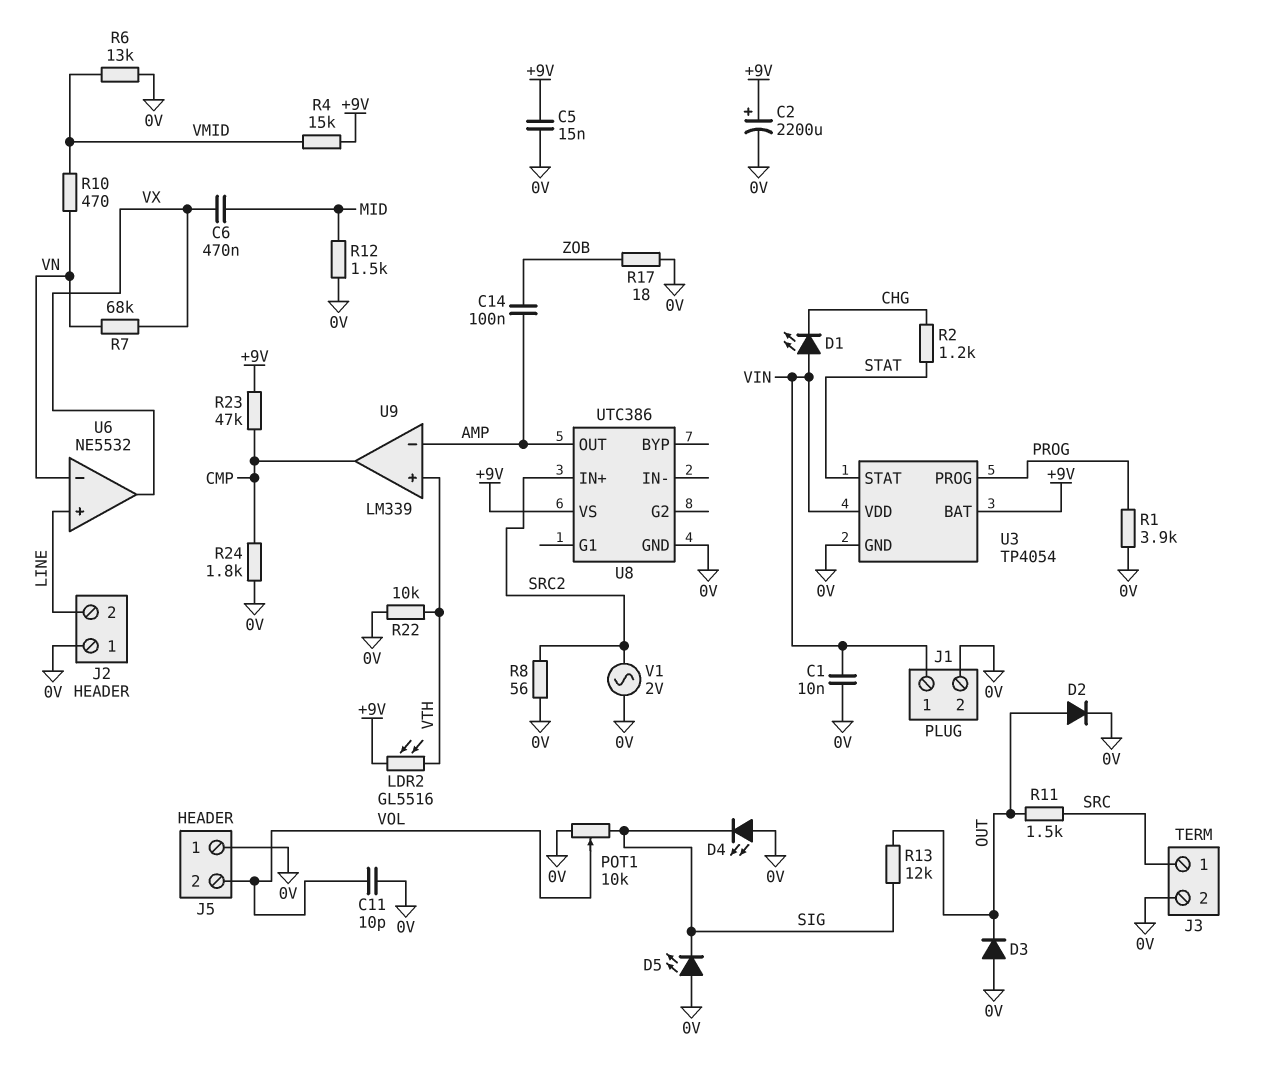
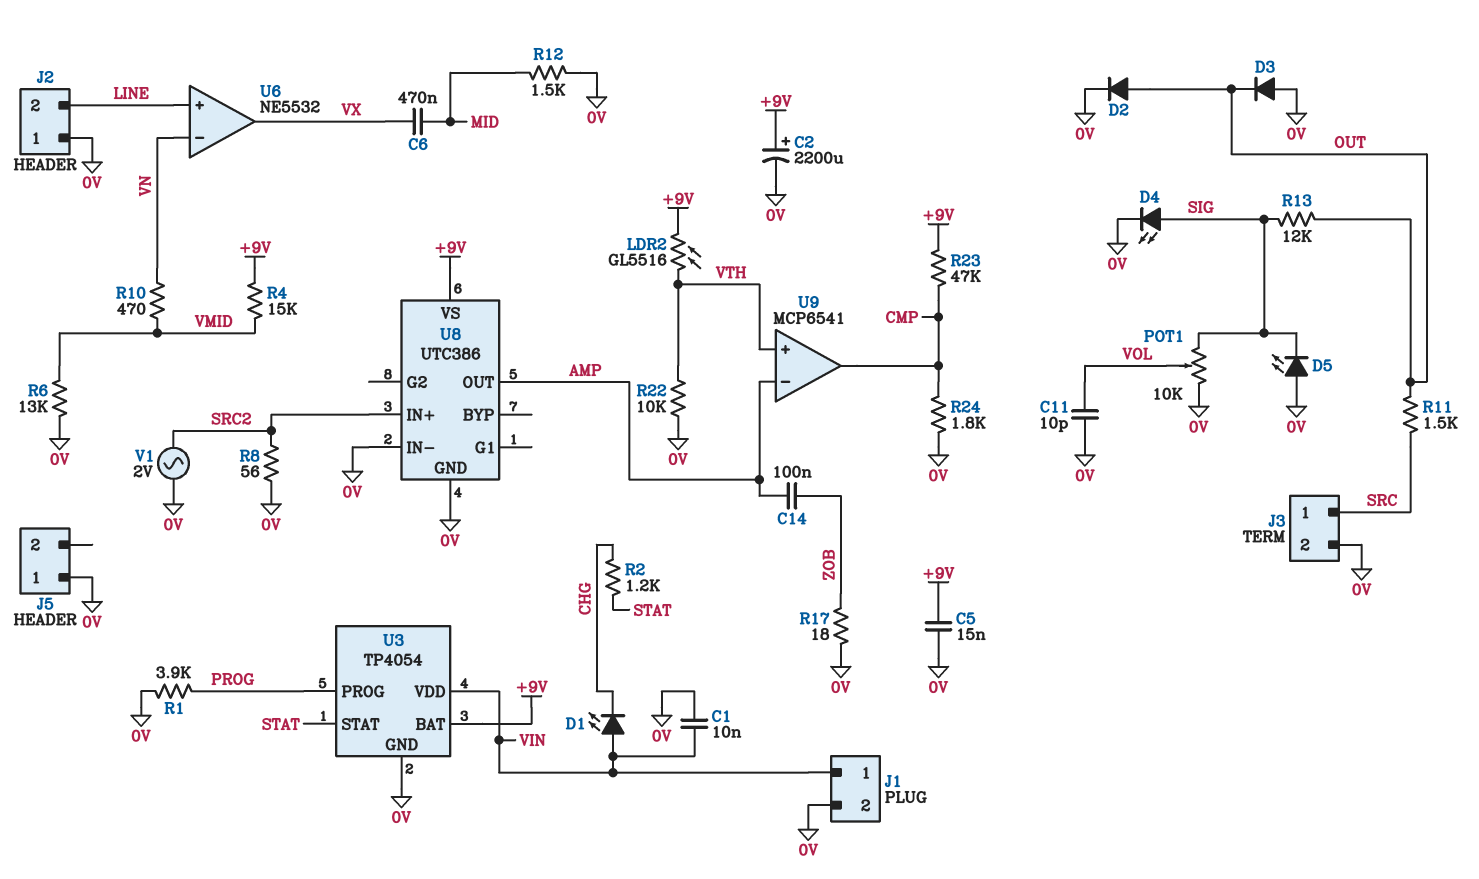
D4: LED (A 0V, K SIG) -> LED (A SIG, K 0V)
J5 pin 2: VOL -> none
R7: 68k (VN, VX) -> none
U8 pin IN-: none -> 0V
U9: LM339 -> MCP6541

